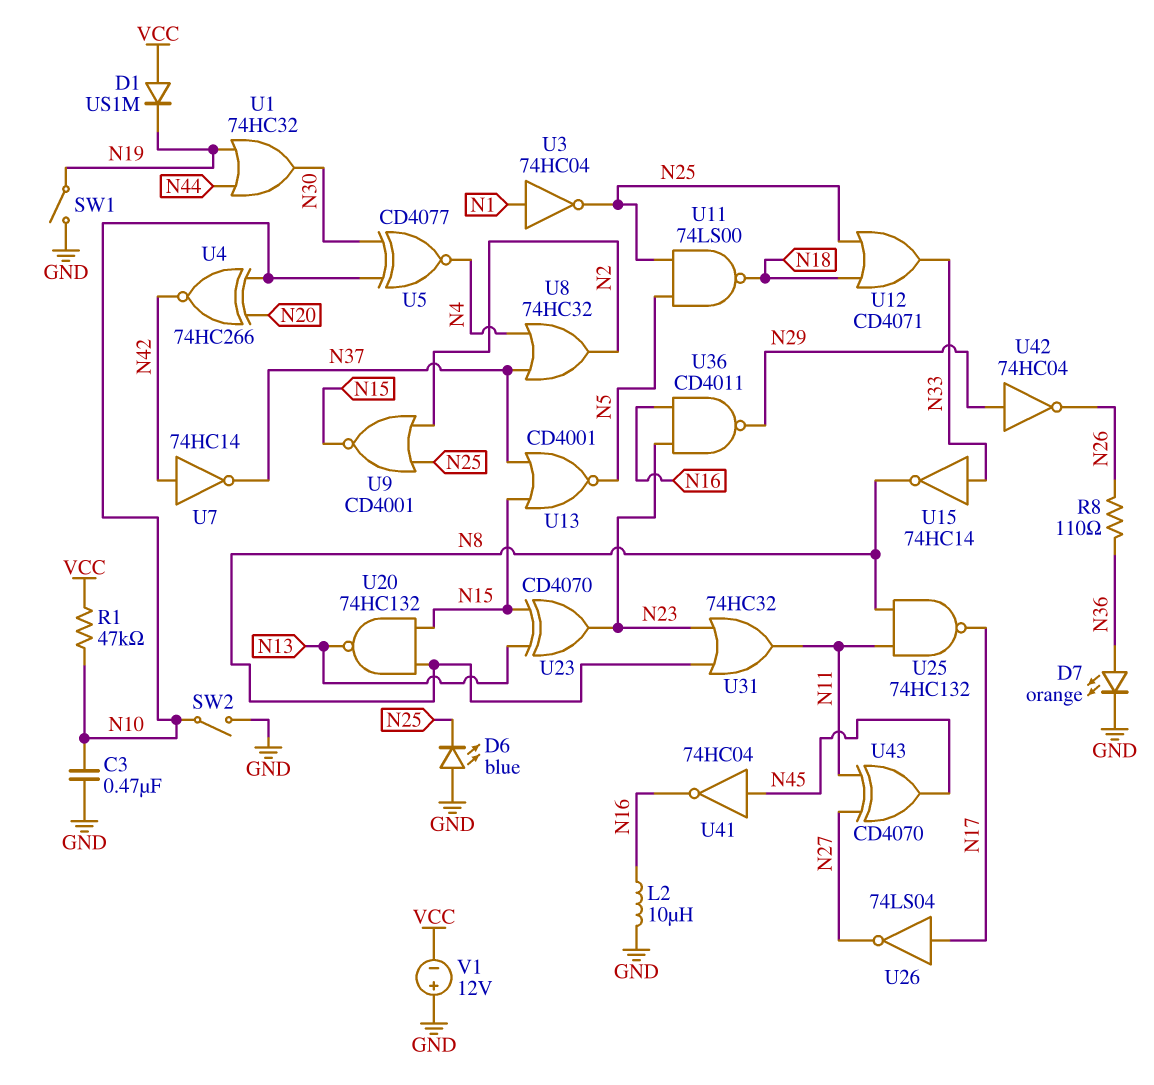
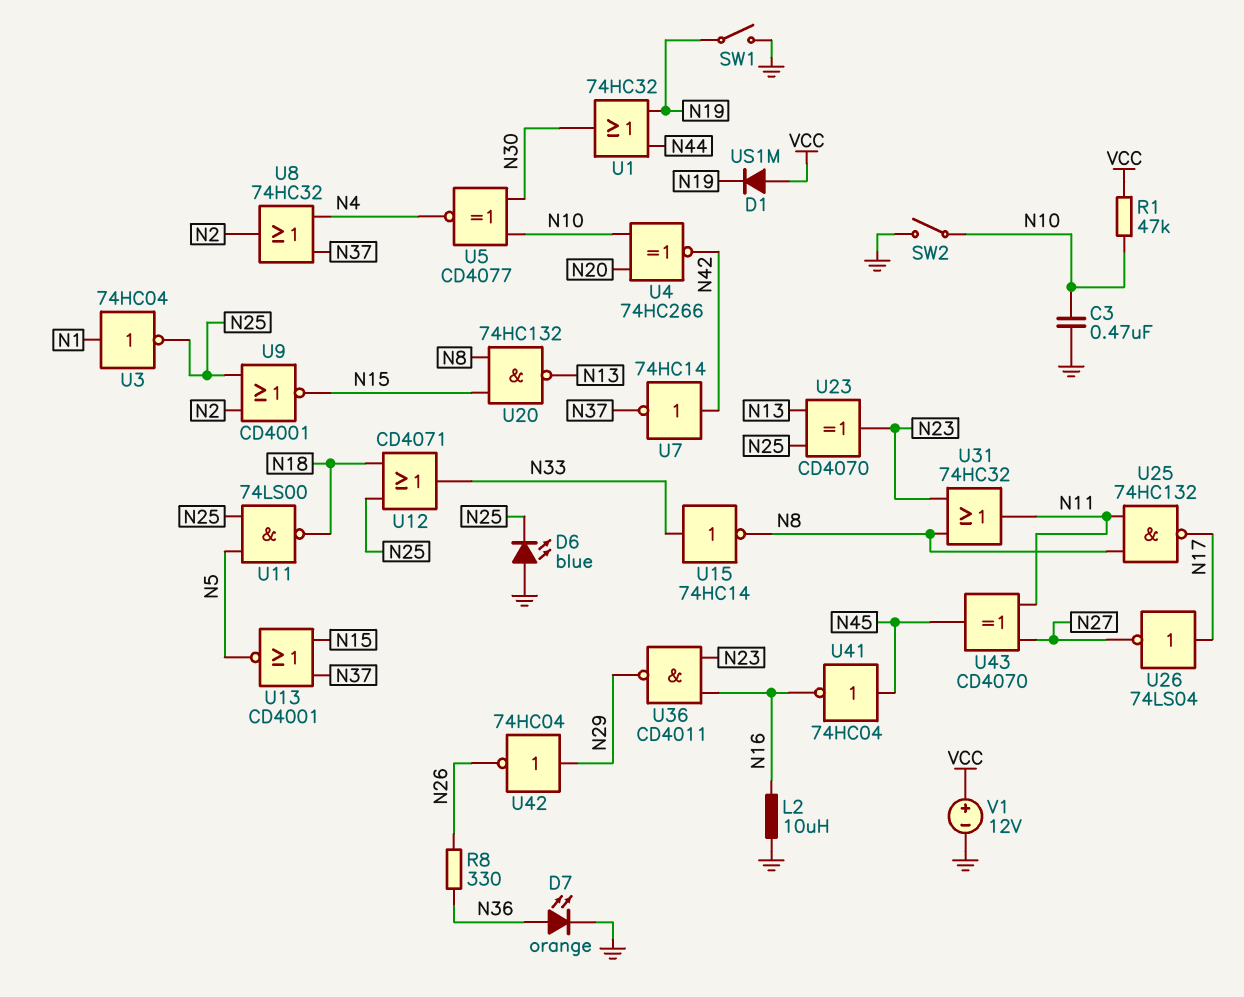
R8: 110 (N26, N36) -> 330 (N26, N36)
U23: XOR CD4070 (in N13, in N15, out N23) -> XOR CD4070 (in N13, in N25, out N23)
V1: 12V (plus GND, minus VCC) -> 12V (plus VCC, minus GND)

